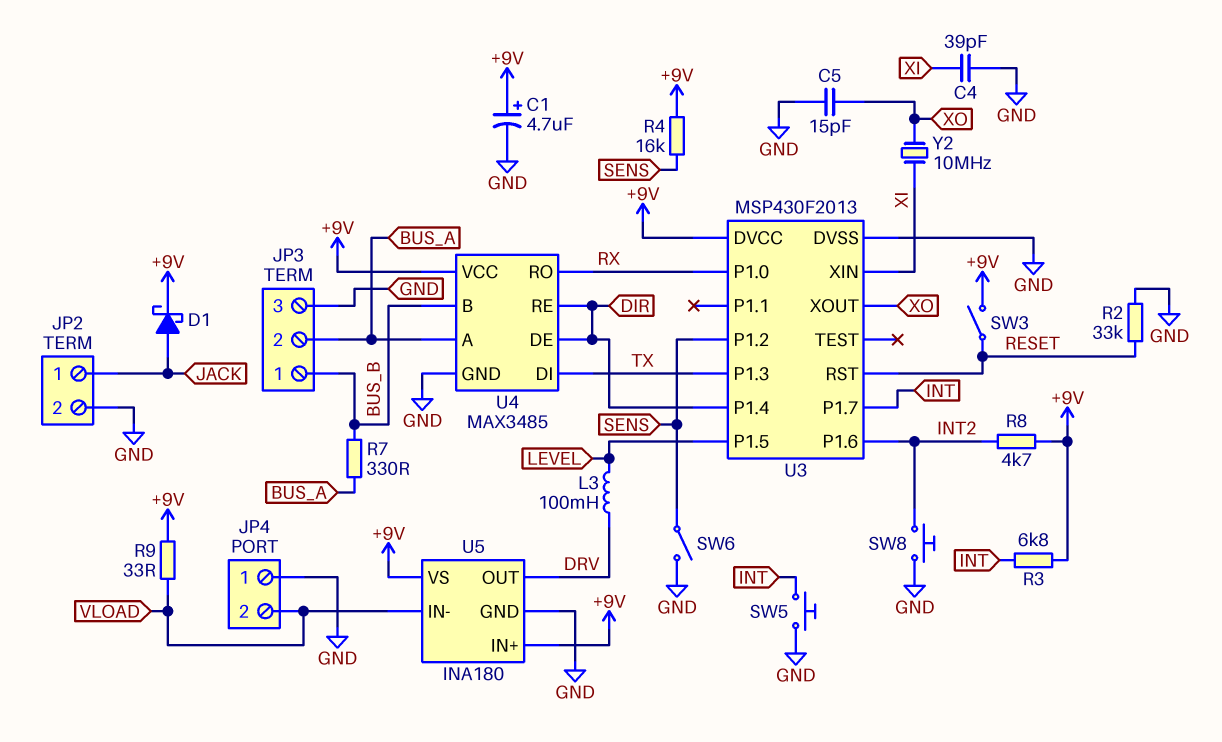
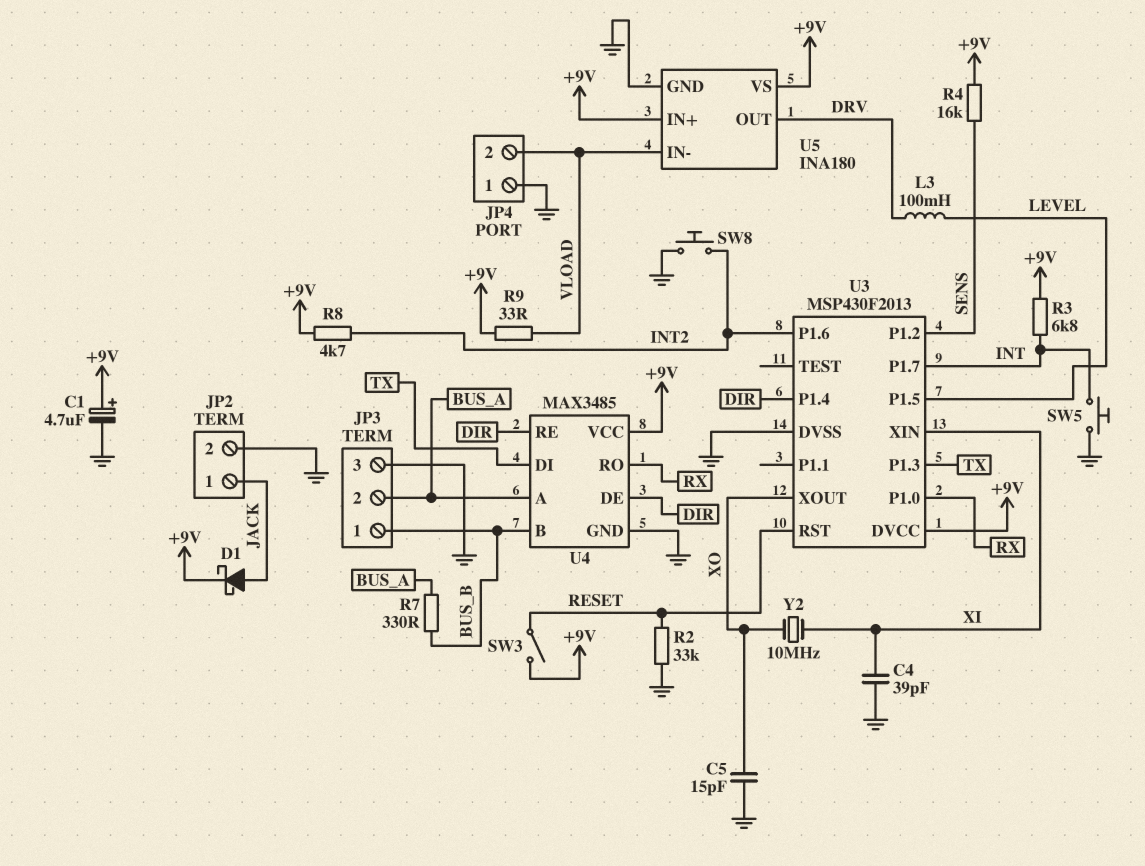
SW6: switch (GND, SENS) -> none

